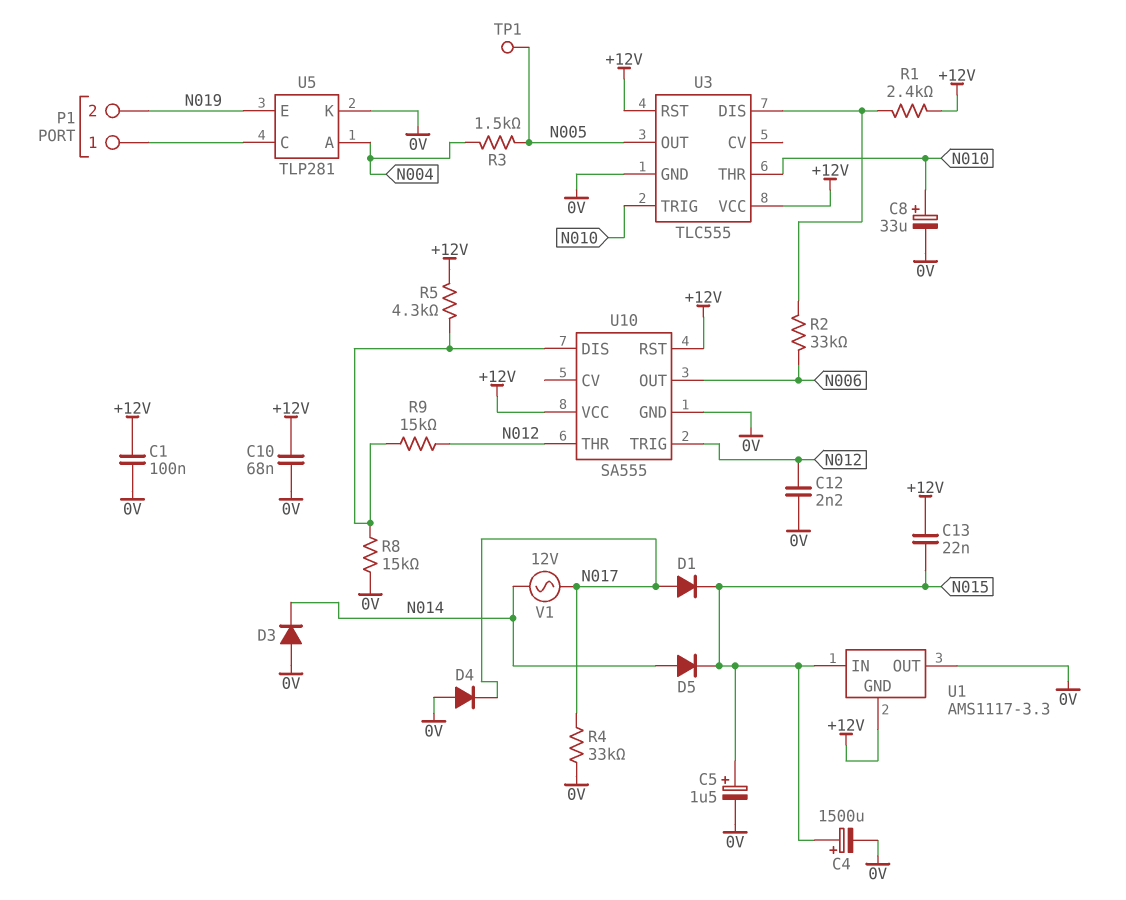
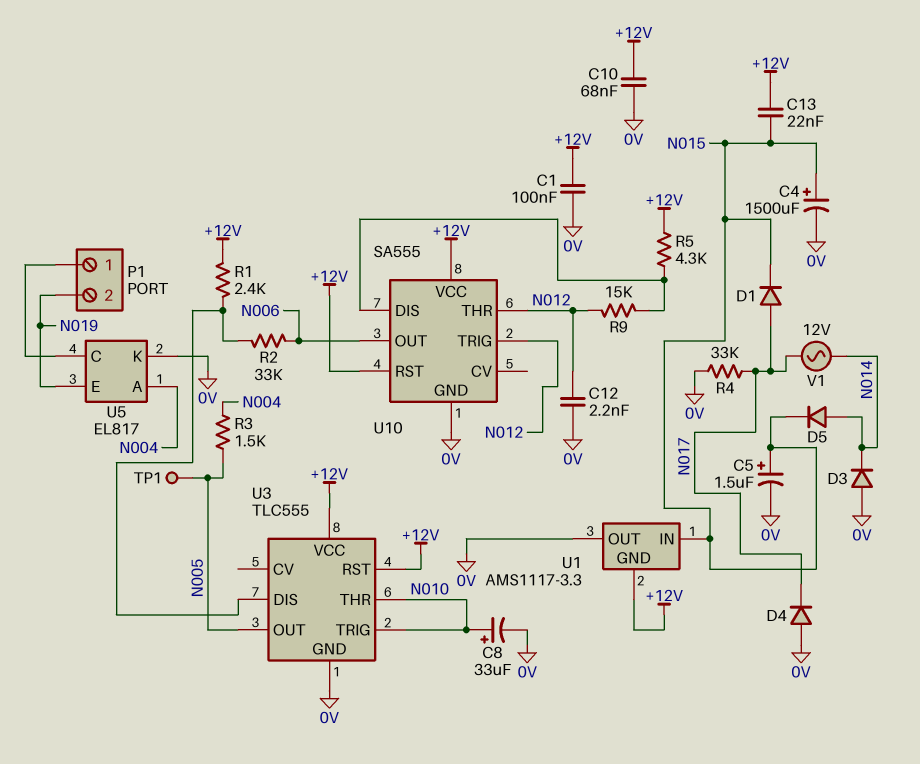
R8: 15k (0V, U10/DIS) -> none
U5: TLP281 -> EL817

